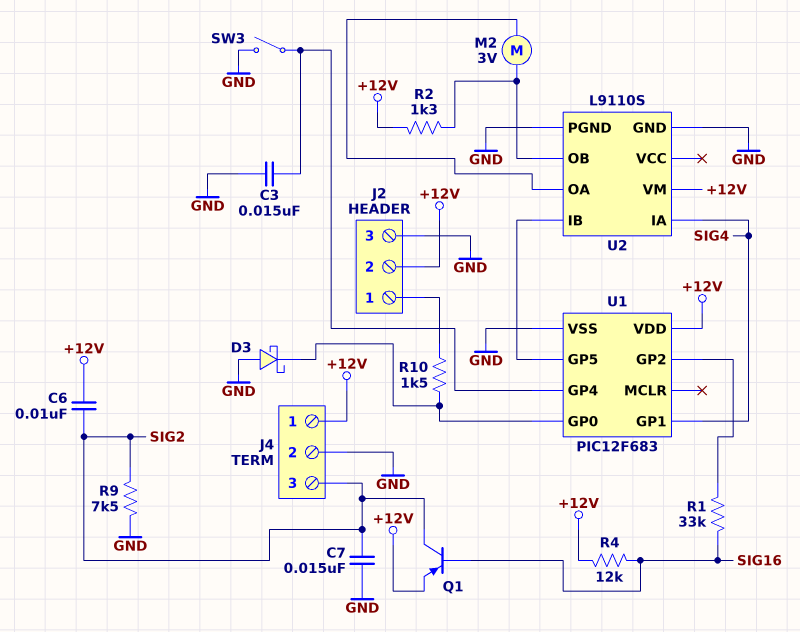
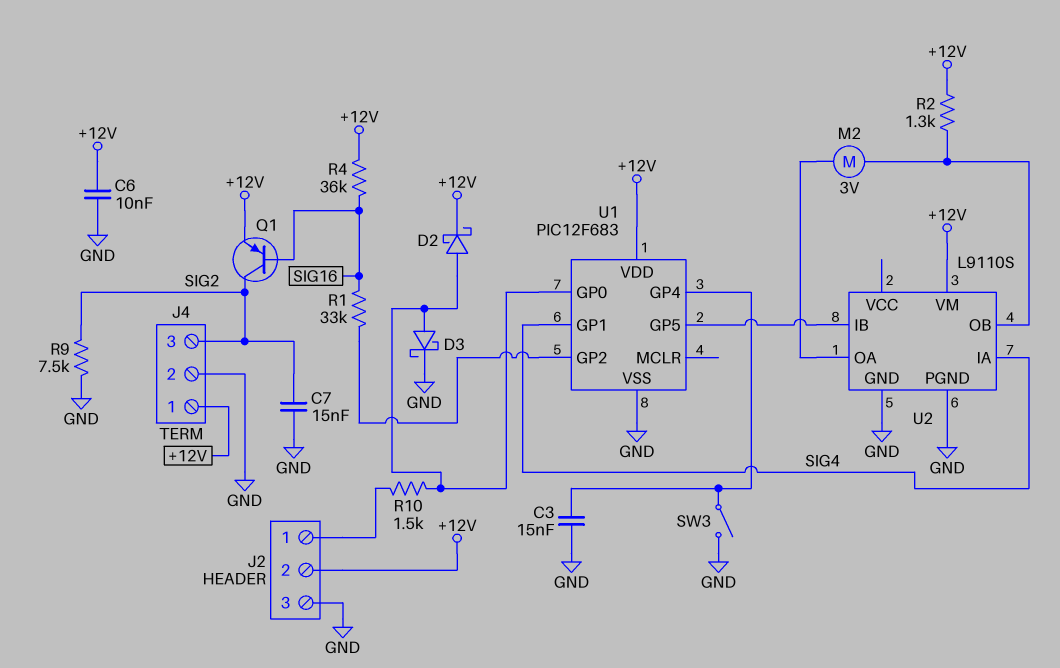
C6: 10nF (+12V, SIG2) -> 10nF (+12V, GND)
D2: none -> schottky (A U1/GP0, K +12V)
D3: schottky (A GND, K U1/GP0) -> schottky (A U1/GP0, K GND)
R4: 12k (+12V, SIG16) -> 36k (+12V, SIG16)

